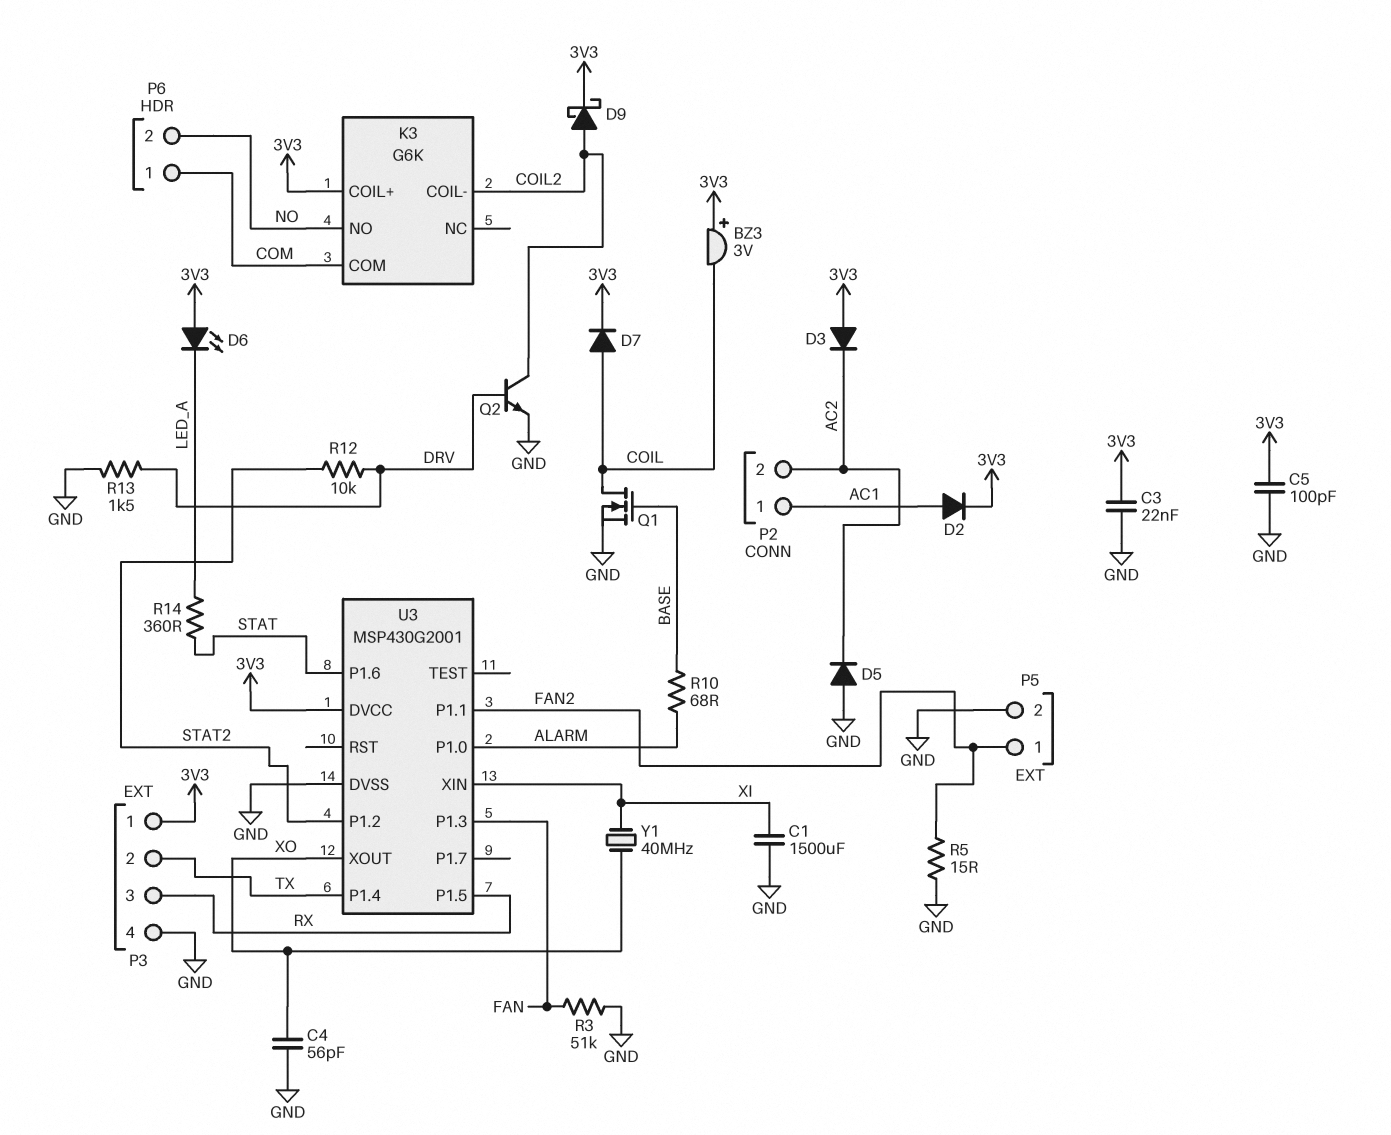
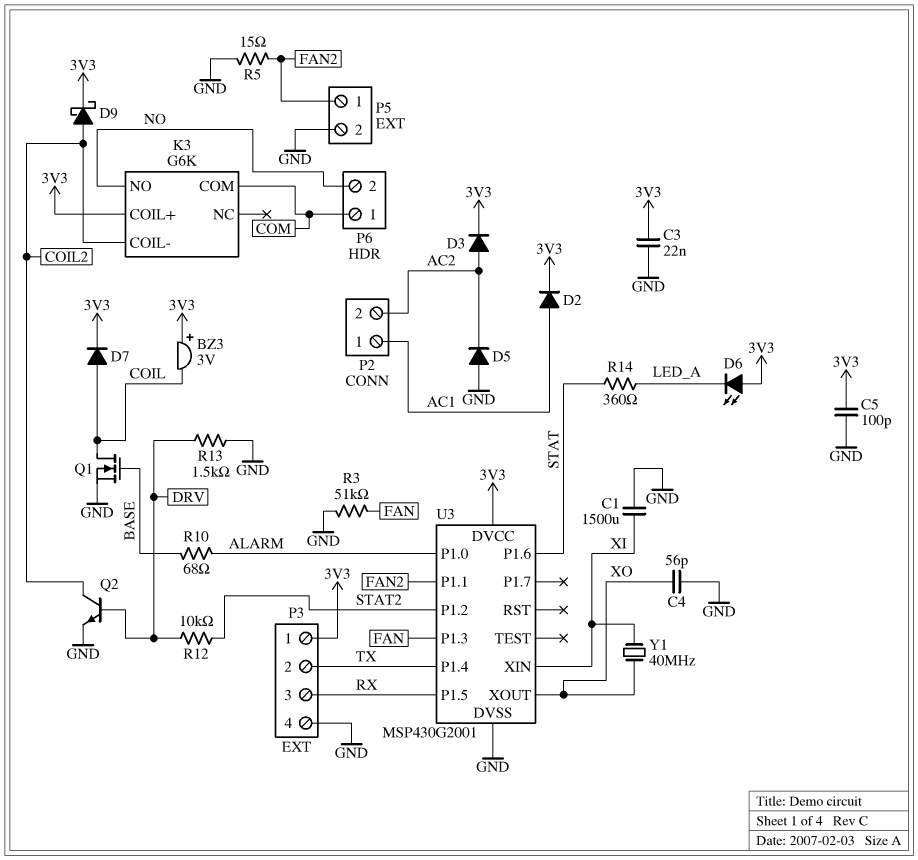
D3: diode (A 3V3, K AC2) -> diode (A AC2, K 3V3)

